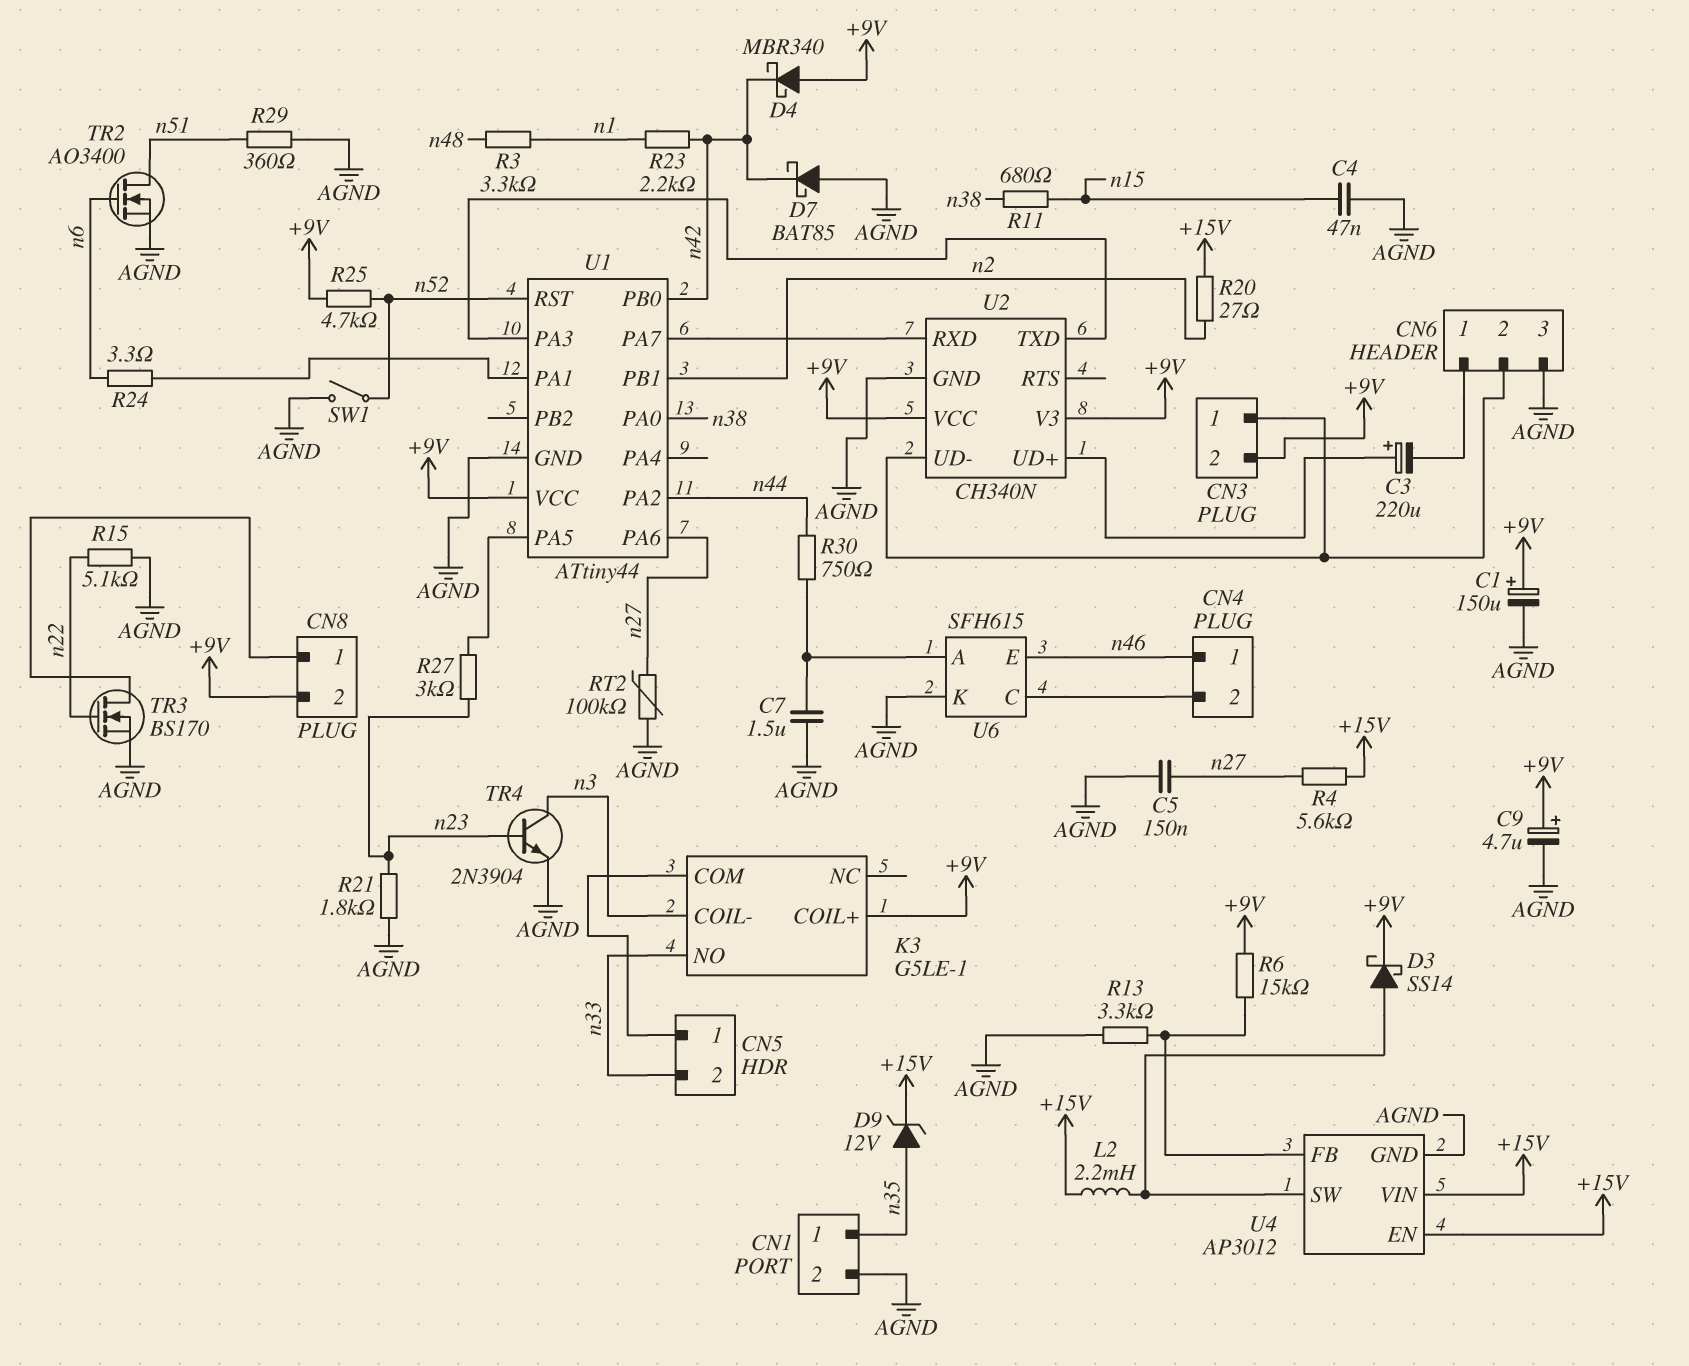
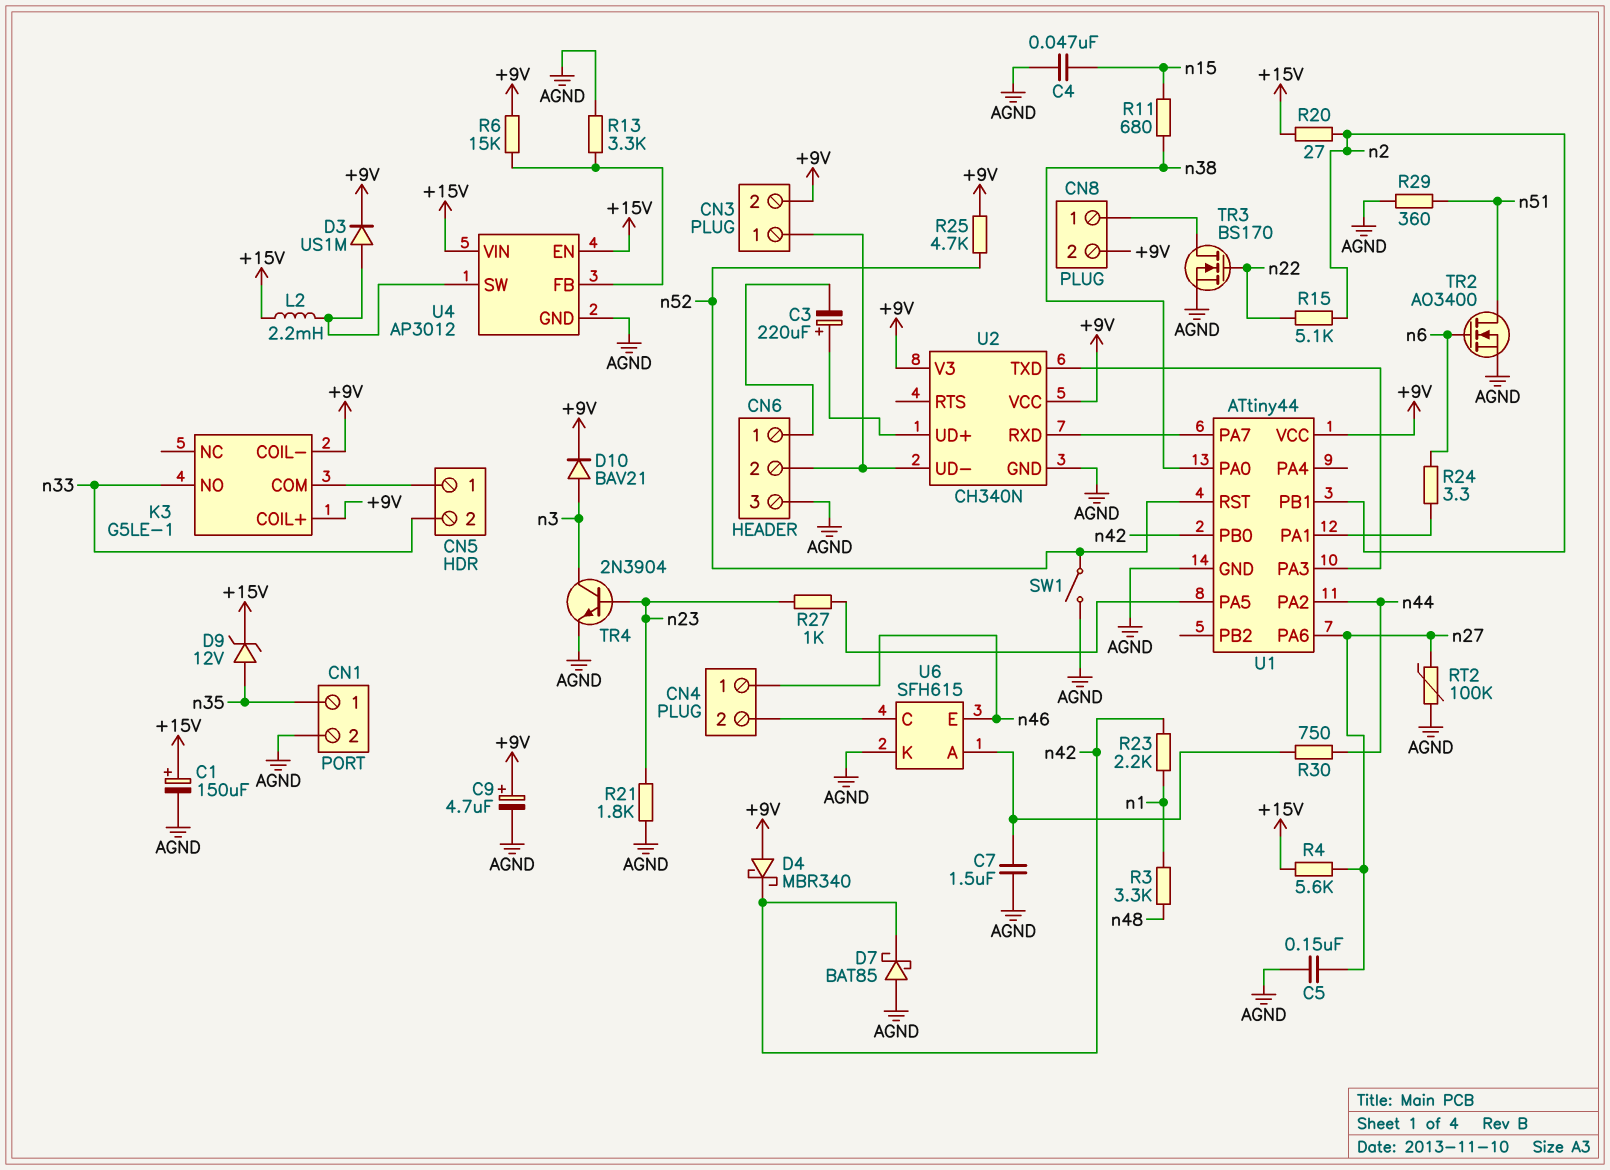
C1: 150uF (plus +9V, minus AGND) -> 150uF (plus +15V, minus AGND)
D3: schottky SS14 (A U4/SW, K +9V) -> diode US1M (A U4/SW, K +9V)
D10: none -> diode BAV21 (A n3, K +9V)
K3 pin COIL-: n3 -> +9V
R15: 5.1k (AGND, n22) -> 5.1k (n2, n22)
R27: 3k (U1/PA5, n23) -> 1k (U1/PA5, n23)

